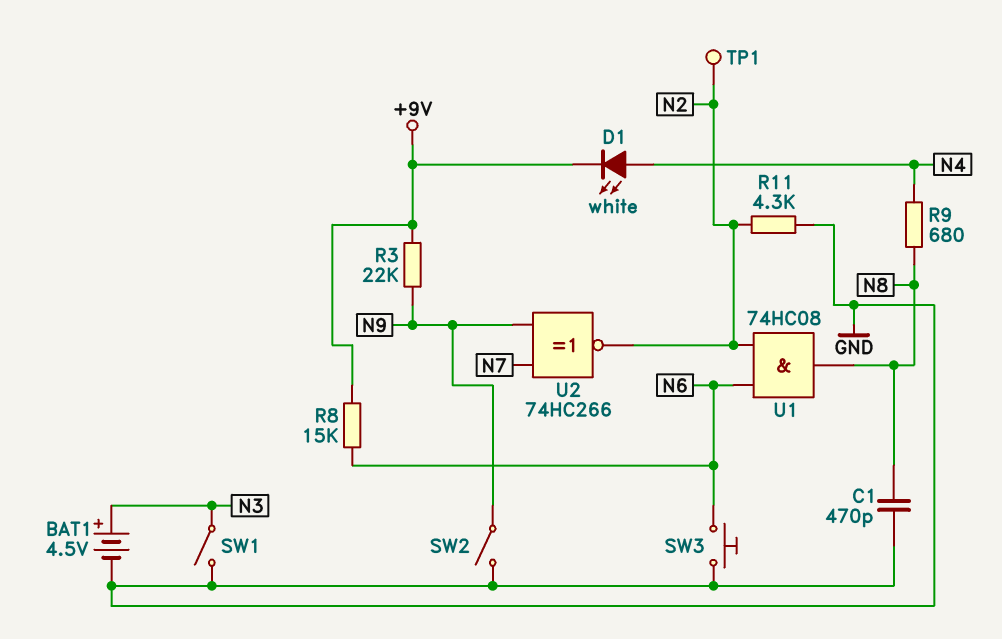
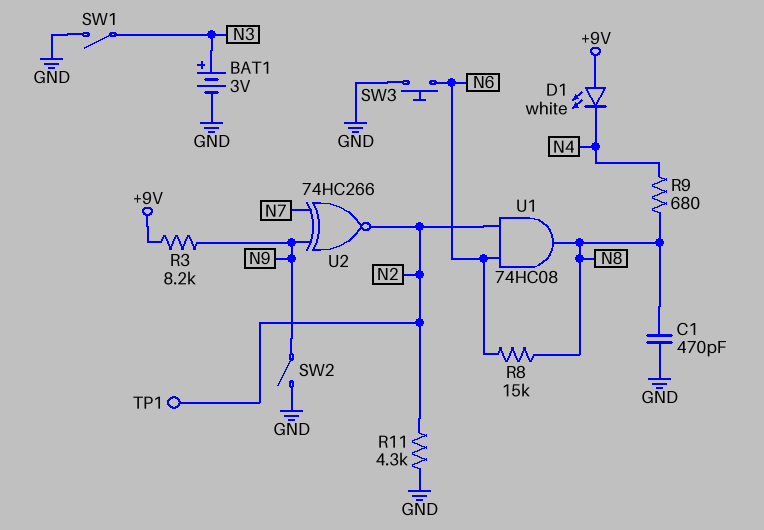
BAT1: 4.5V (plus N3, minus GND) -> 3V (plus N3, minus GND)
D1: LED white (A N4, K +9V) -> LED white (A +9V, K N4)
R3: 22k (+9V, N9) -> 8.2k (+9V, N9)
R8: 15k (+9V, N6) -> 15k (N6, N8)

